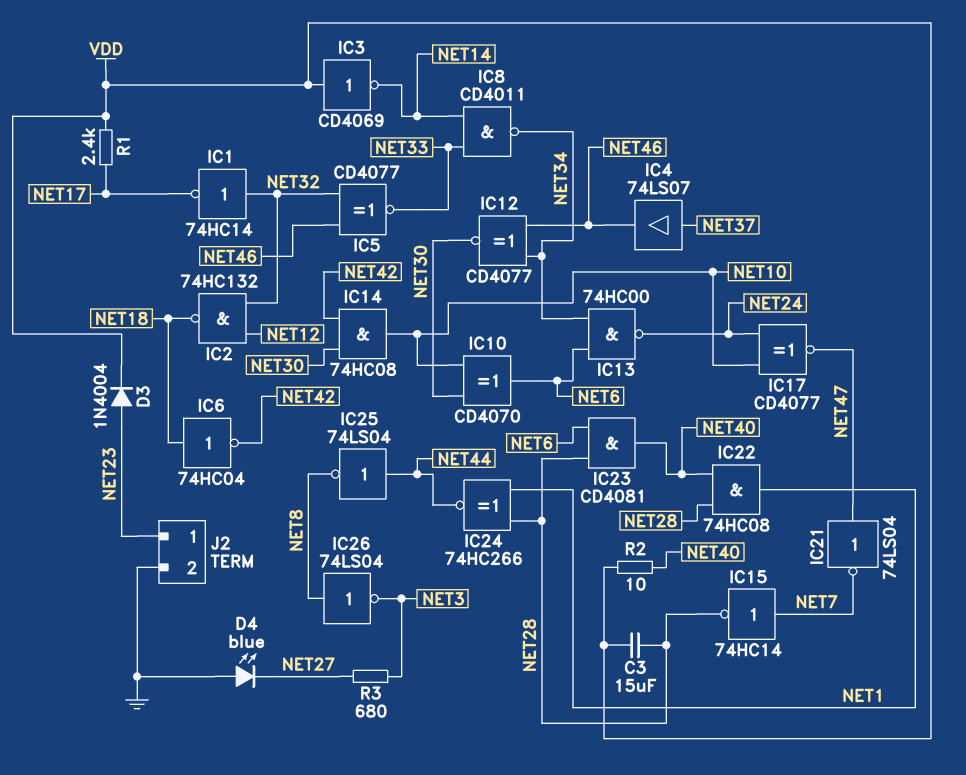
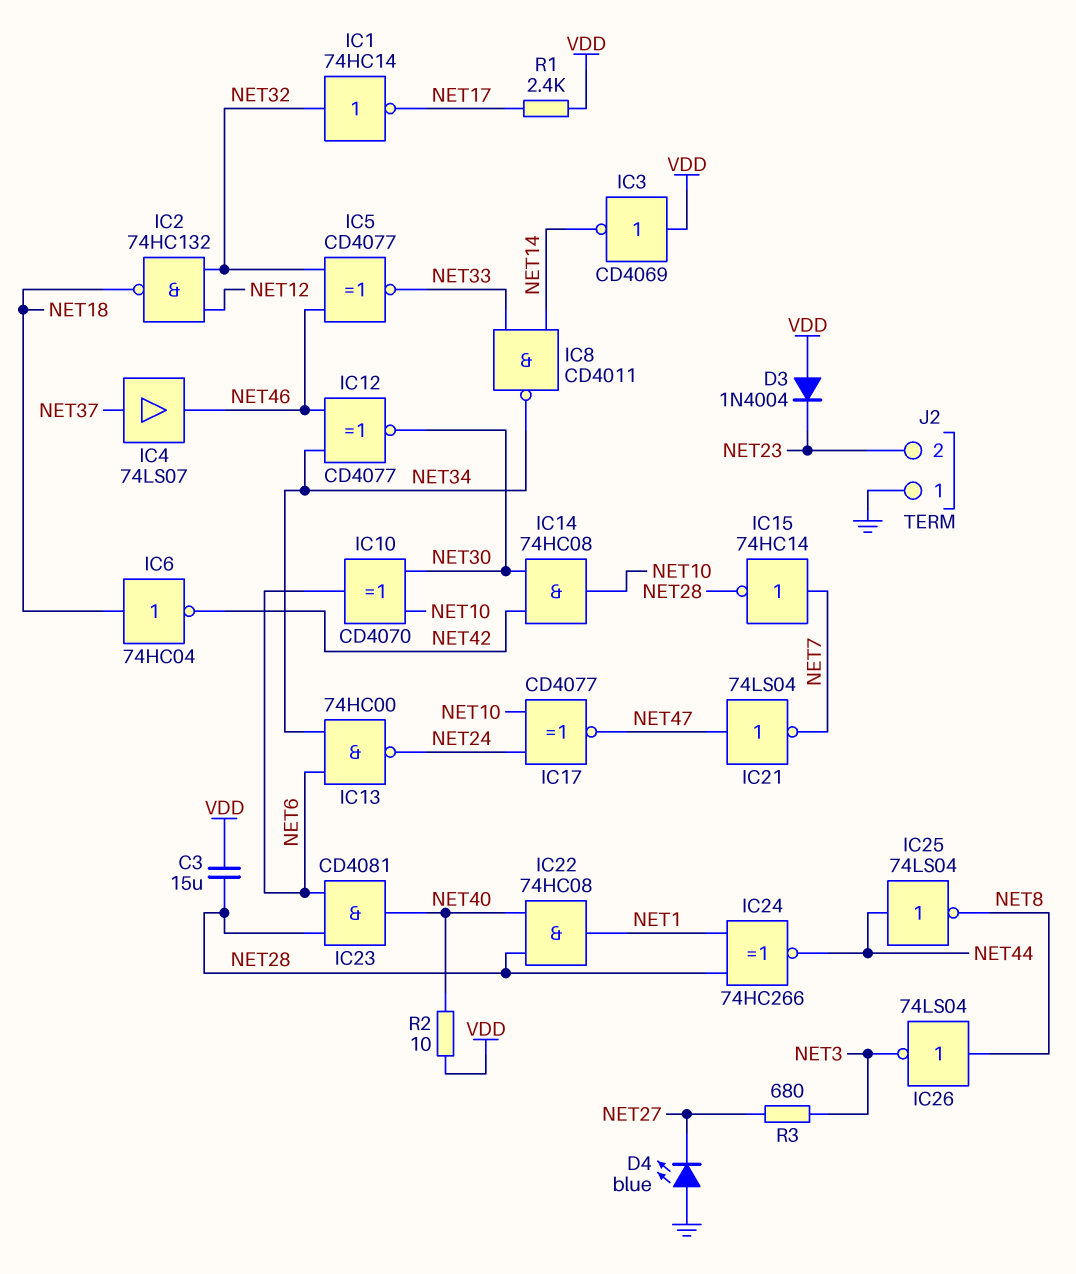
D3: diode 1N4004 (A NET23, K VDD) -> diode 1N4004 (A VDD, K NET23)
J2 pin 1: NET23 -> GND
J2 pin 2: GND -> NET23

